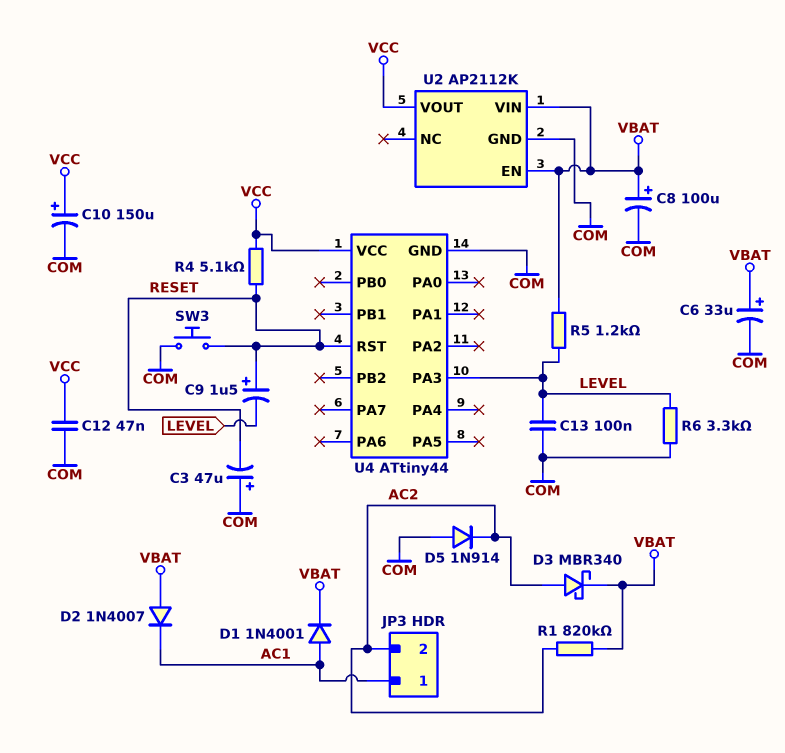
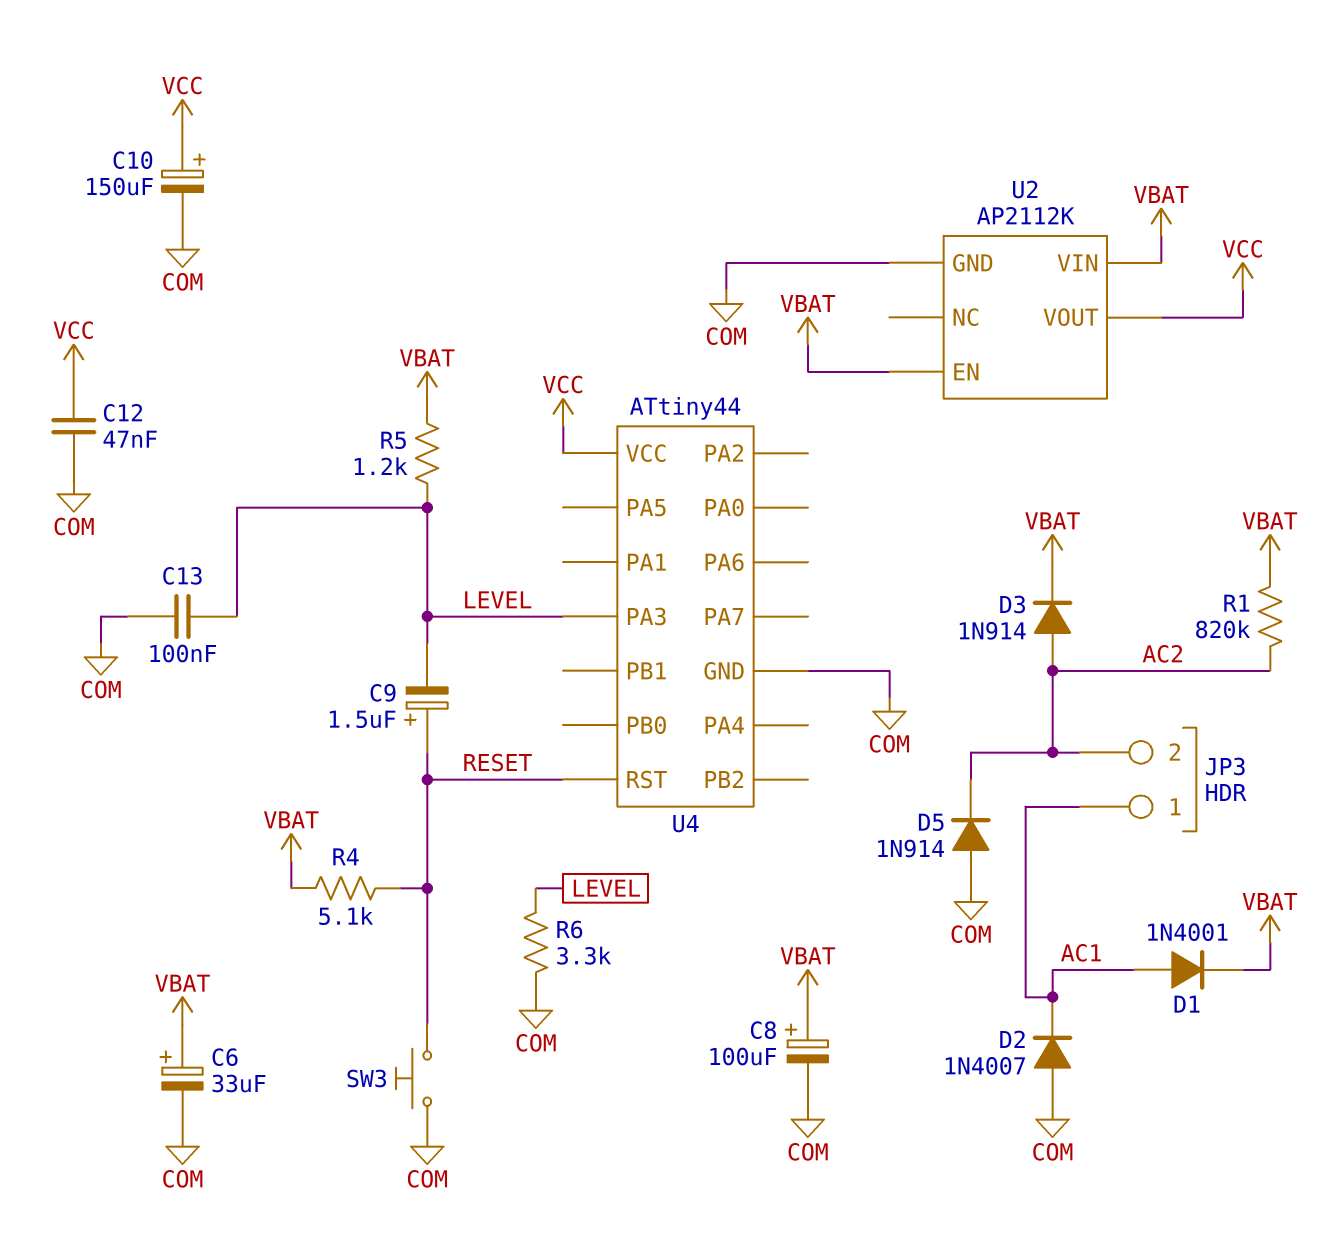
C3: 47uF (plus COM, minus RESET) -> none
D2: diode 1N4007 (A VBAT, K AC1) -> diode 1N4007 (A COM, K AC1)
D3: schottky MBR340 (A AC2, K VBAT) -> diode 1N914 (A AC2, K VBAT)
R4: 5.1k (RESET, VCC) -> 5.1k (RESET, VBAT)

